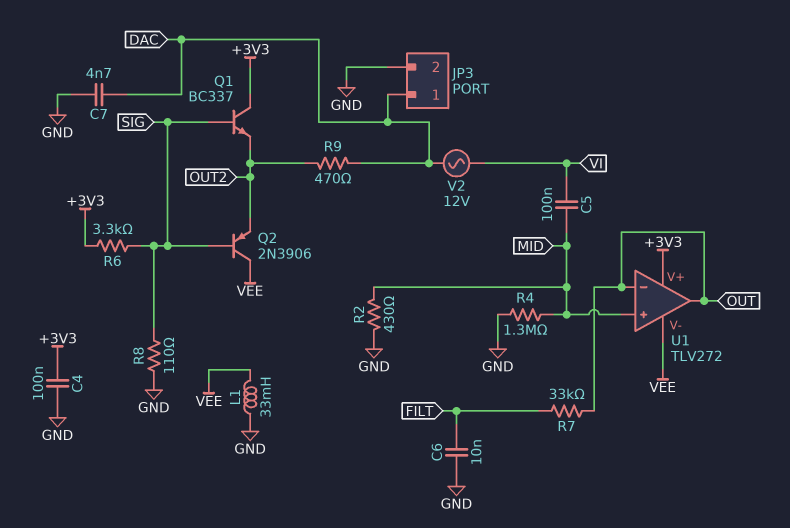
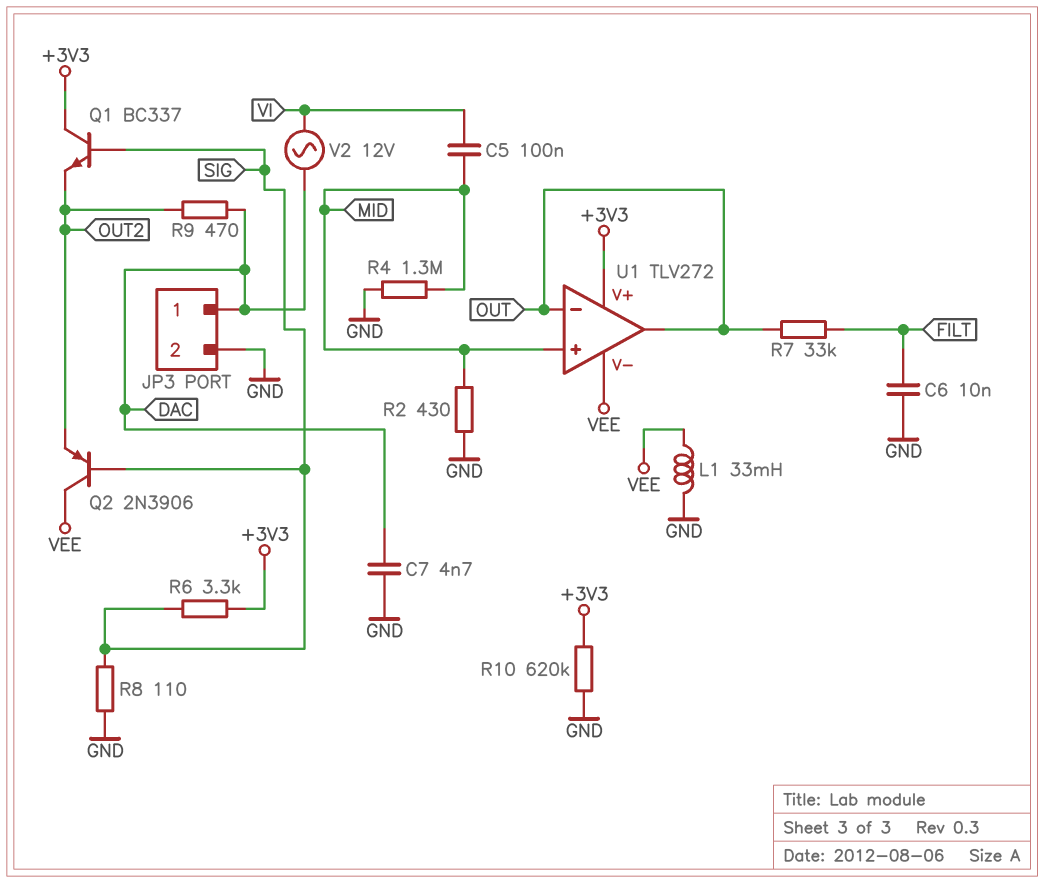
C4: 100nF (+3V3, GND) -> none
R10: none -> 620k (+3V3, GND)

